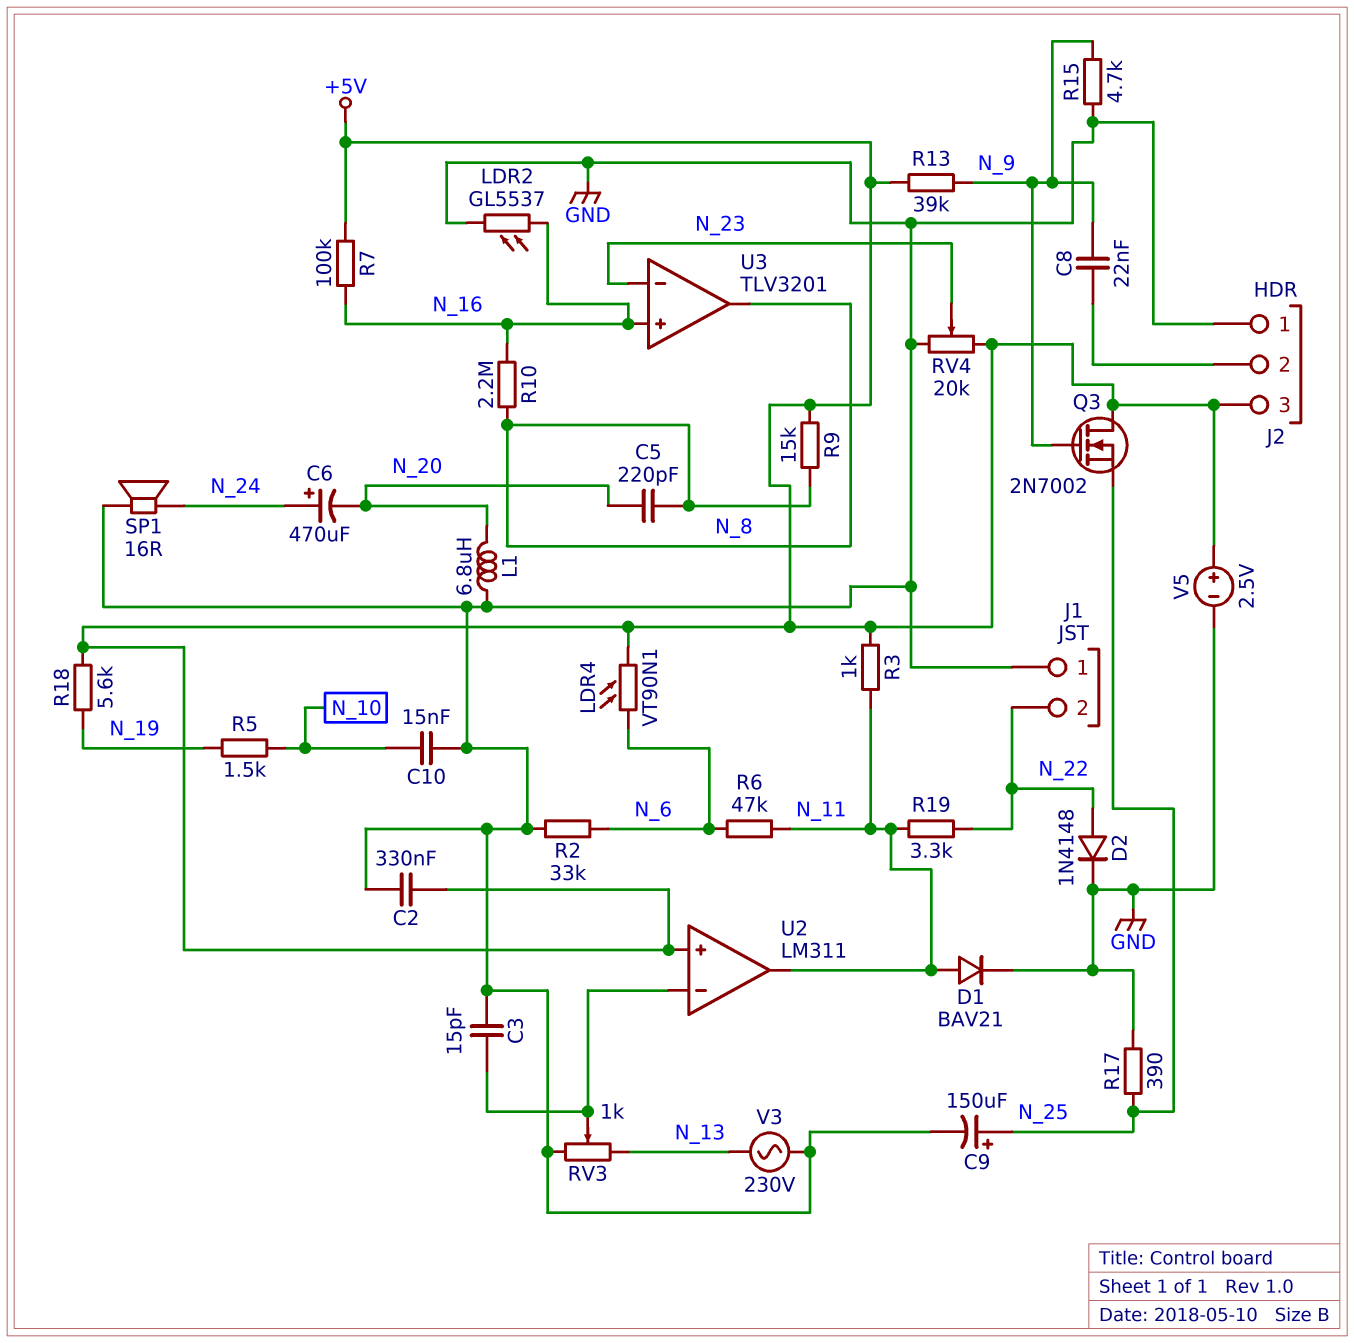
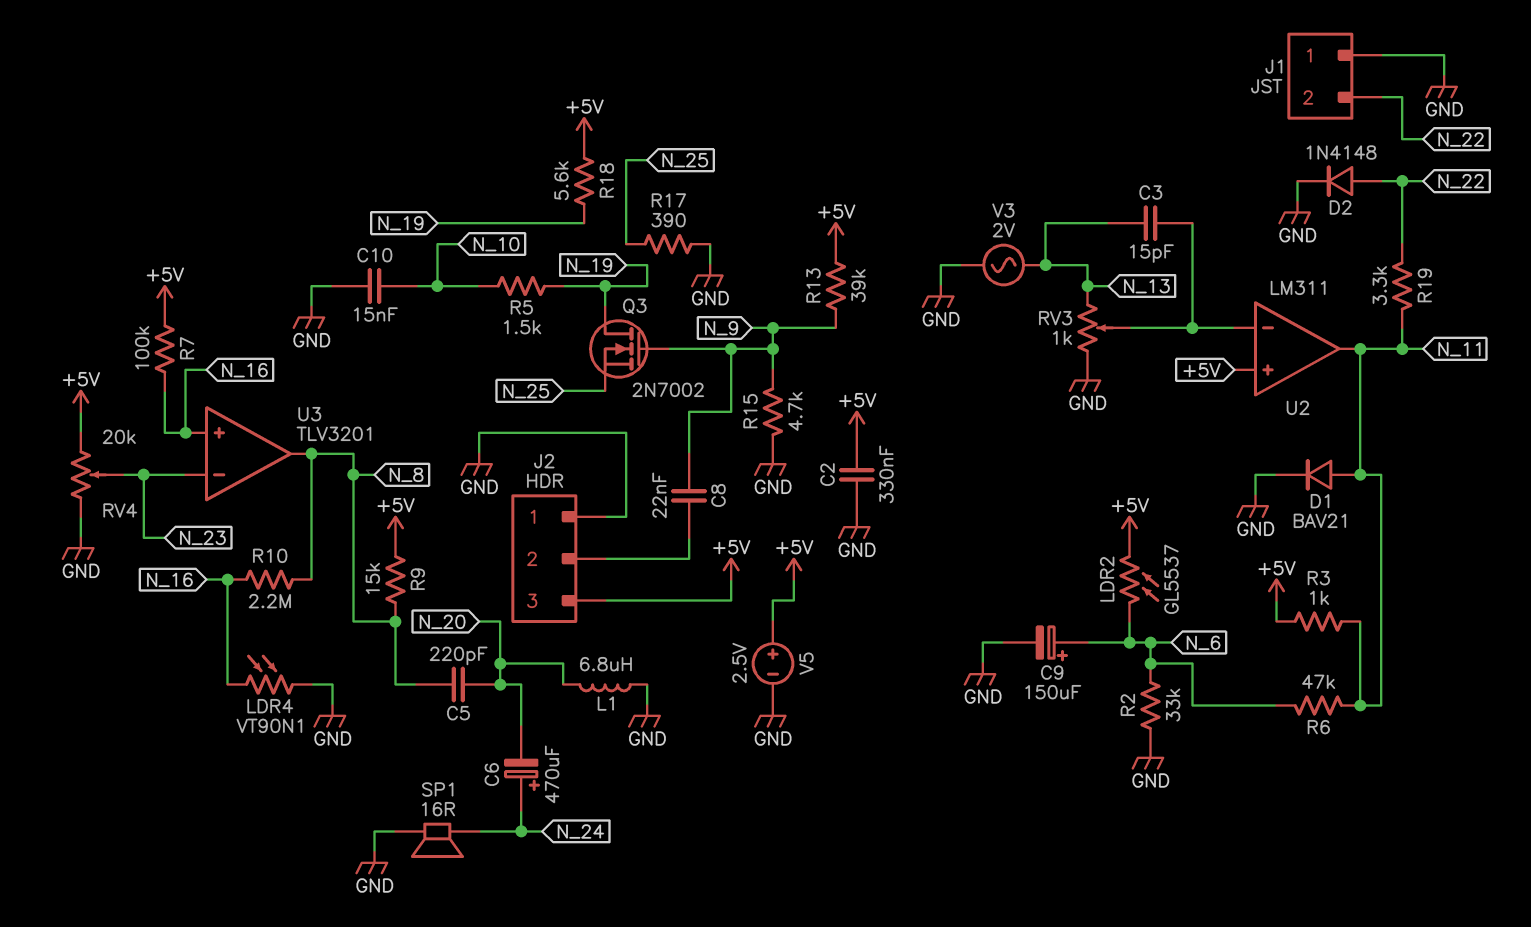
C3: 15pF (GND, U2/in-) -> 15pF (N_13, U2/in-)
C9: 150uF (plus N_25, minus GND) -> 150uF (plus N_6, minus GND)
LDR2: GL5537 (GND, N_16) -> GL5537 (+5V, N_6)
LDR4: VT90N1 (+5V, N_6) -> VT90N1 (GND, N_16)
Q3: NMOS 2N7002 (G N_9, D +5V, S N_25) -> NMOS 2N7002 (G N_9, D N_19, S N_25)
V3: AC 230V (GND, N_13) -> AC 2V (GND, N_13)

